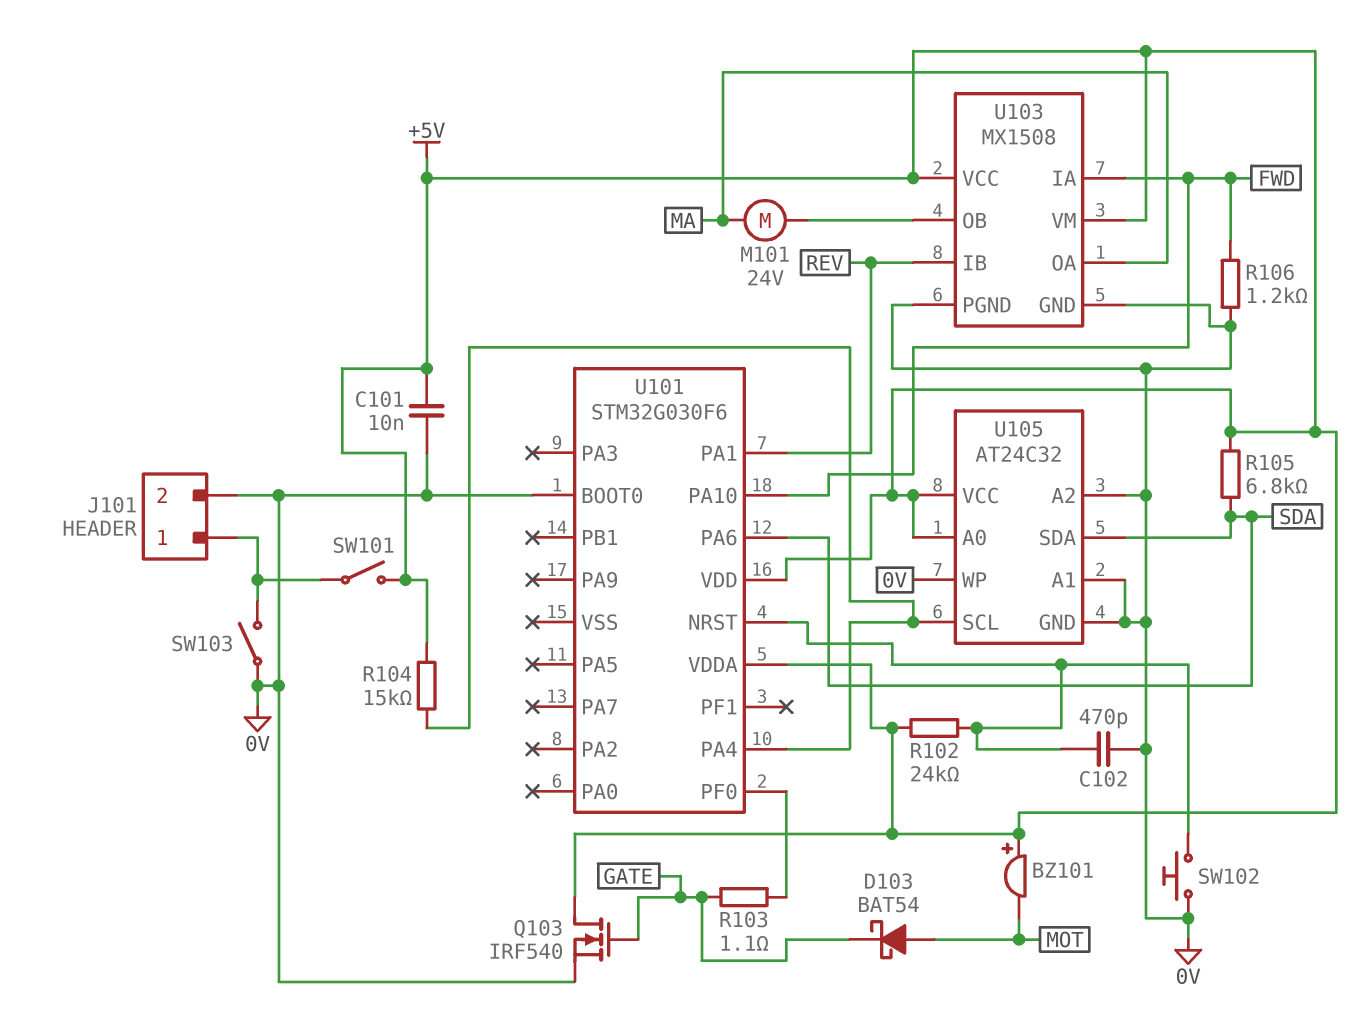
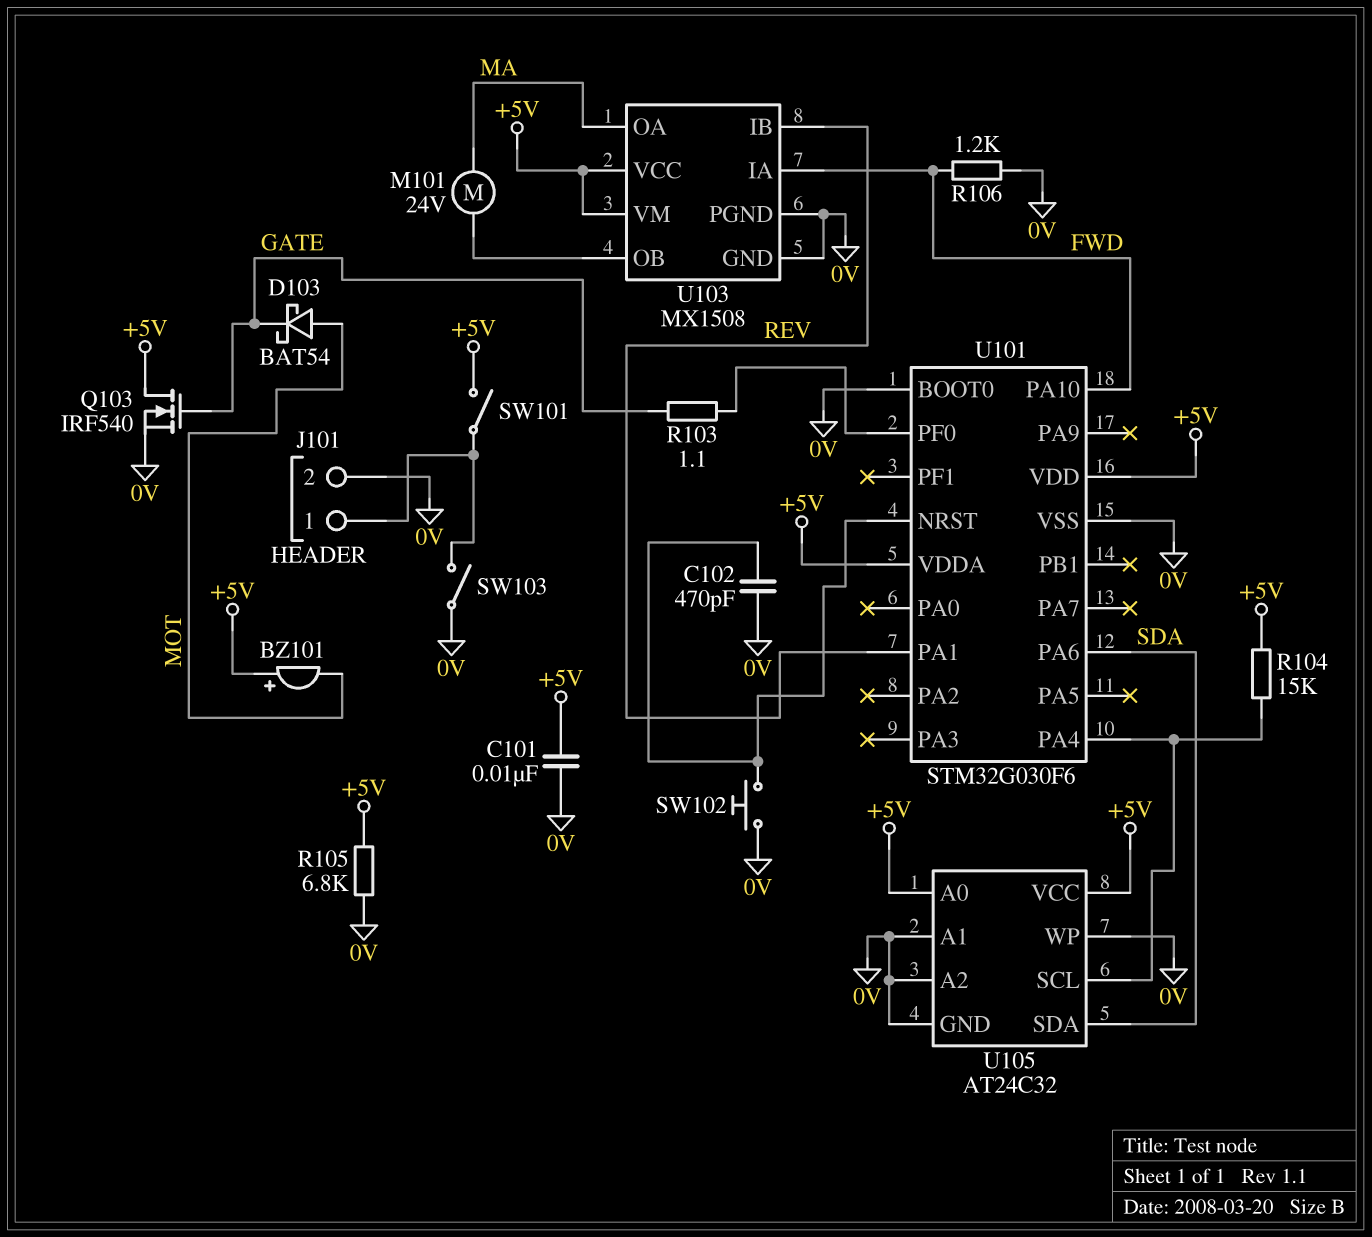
R102: 24k (+5V, U101/NRST) -> none
R105: 6.8k (+5V, SDA) -> 6.8k (+5V, 0V)
U101 pin VSS: none -> 0V

